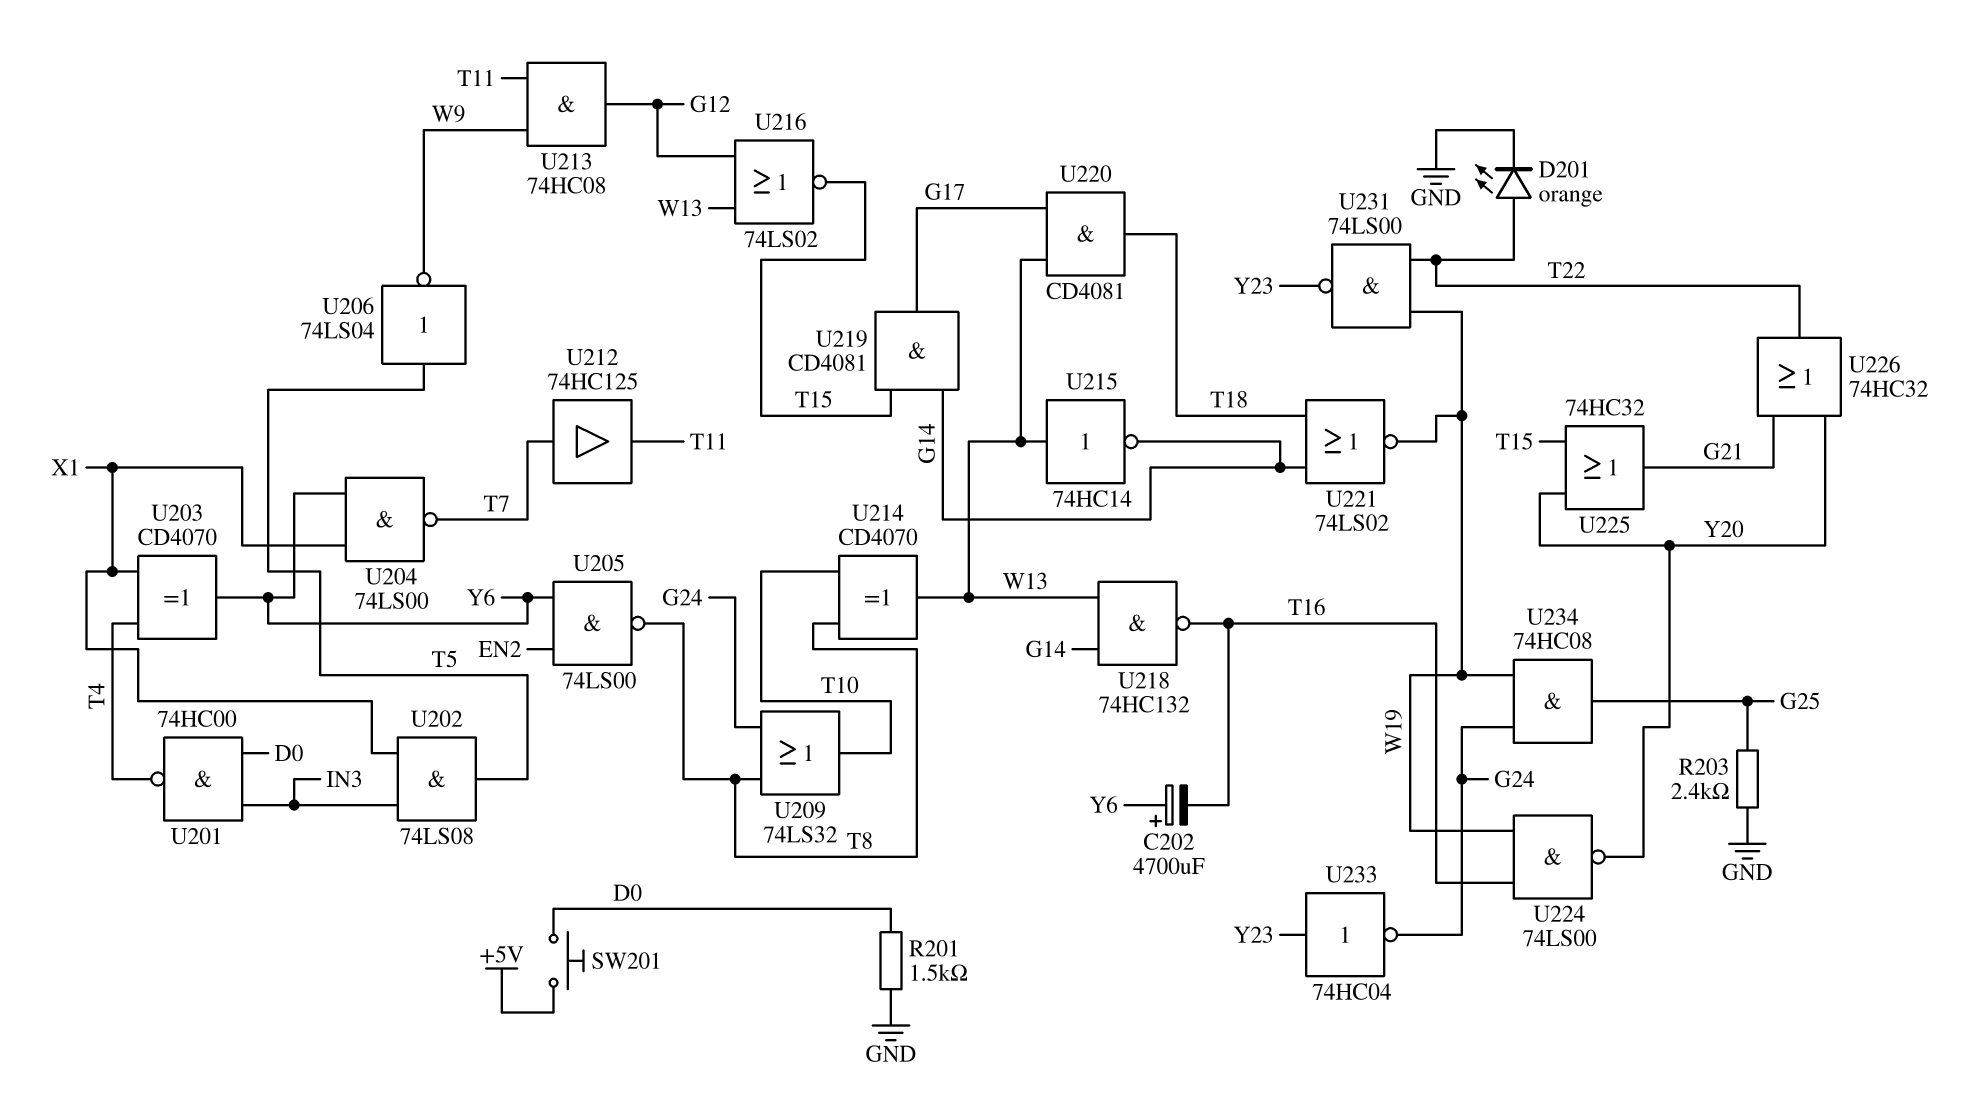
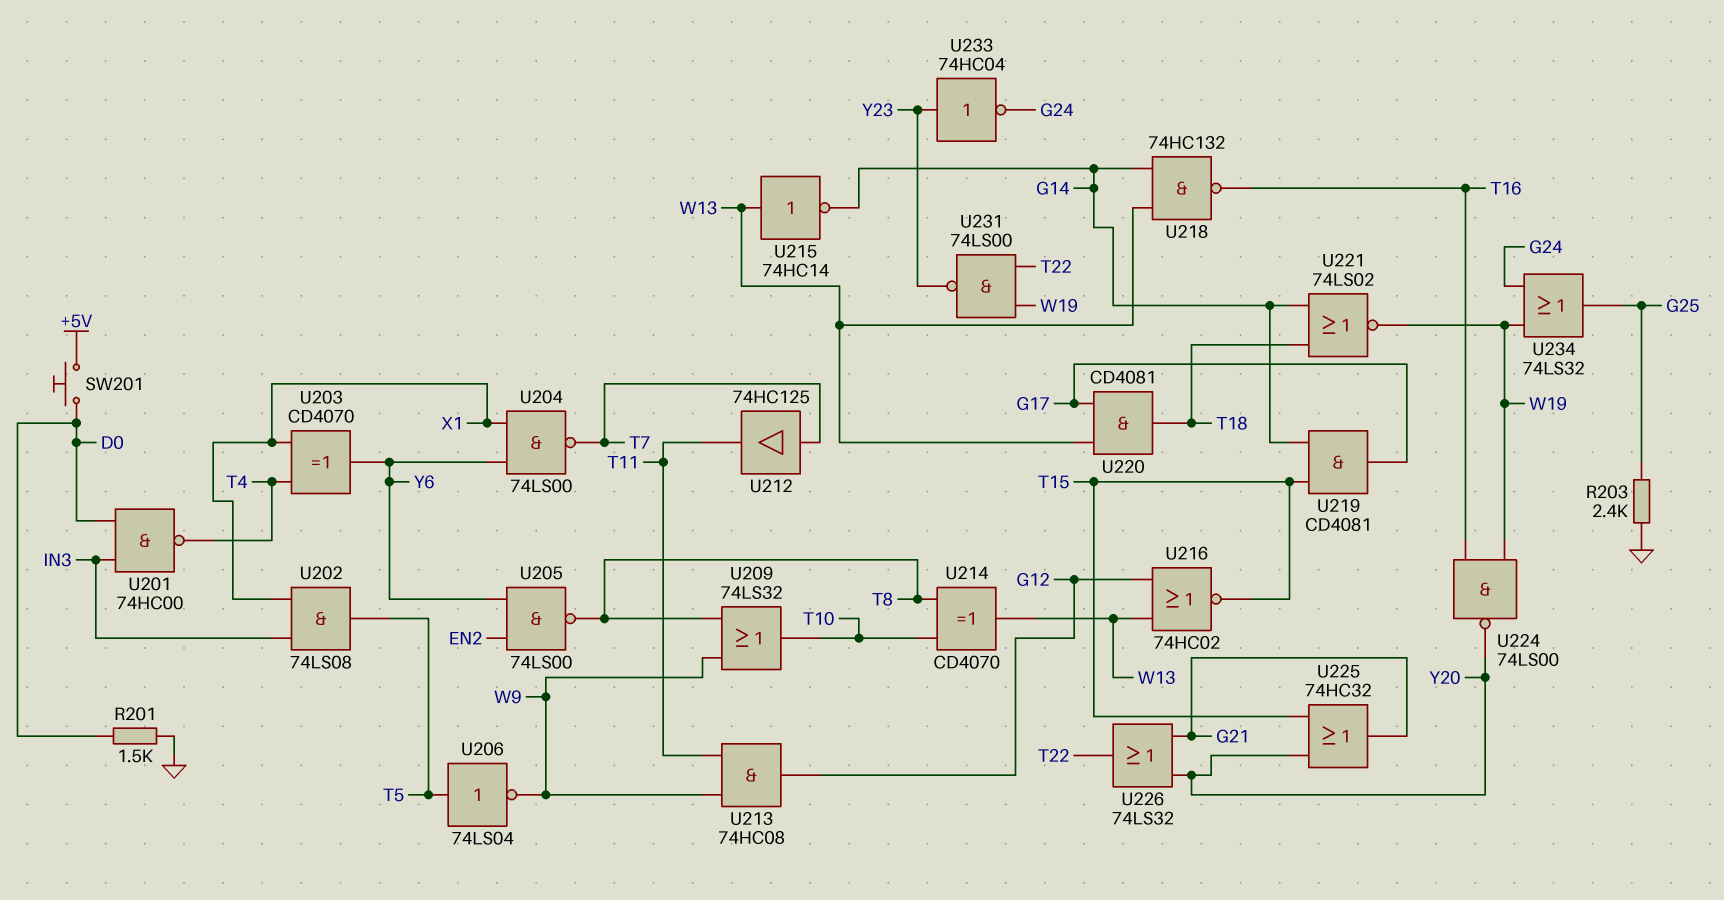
C202: 4700uF (plus Y6, minus T16) -> none
D201: LED orange (A T22, K GND) -> none
U209: OR 74LS32 (in G24, in T8, out T10) -> OR 74LS32 (in T8, in W9, out T10)
U216: NOR 74LS02 (in G12, in W13, out T15) -> NOR 74HC02 (in G12, in W13, out T15)
U226: OR 74HC32 (in G21, in Y20, out T22) -> OR 74LS32 (in G21, in Y20, out T22)
U234: AND 74HC08 (in G24, in W19, out G25) -> OR 74LS32 (in G24, in W19, out G25)

